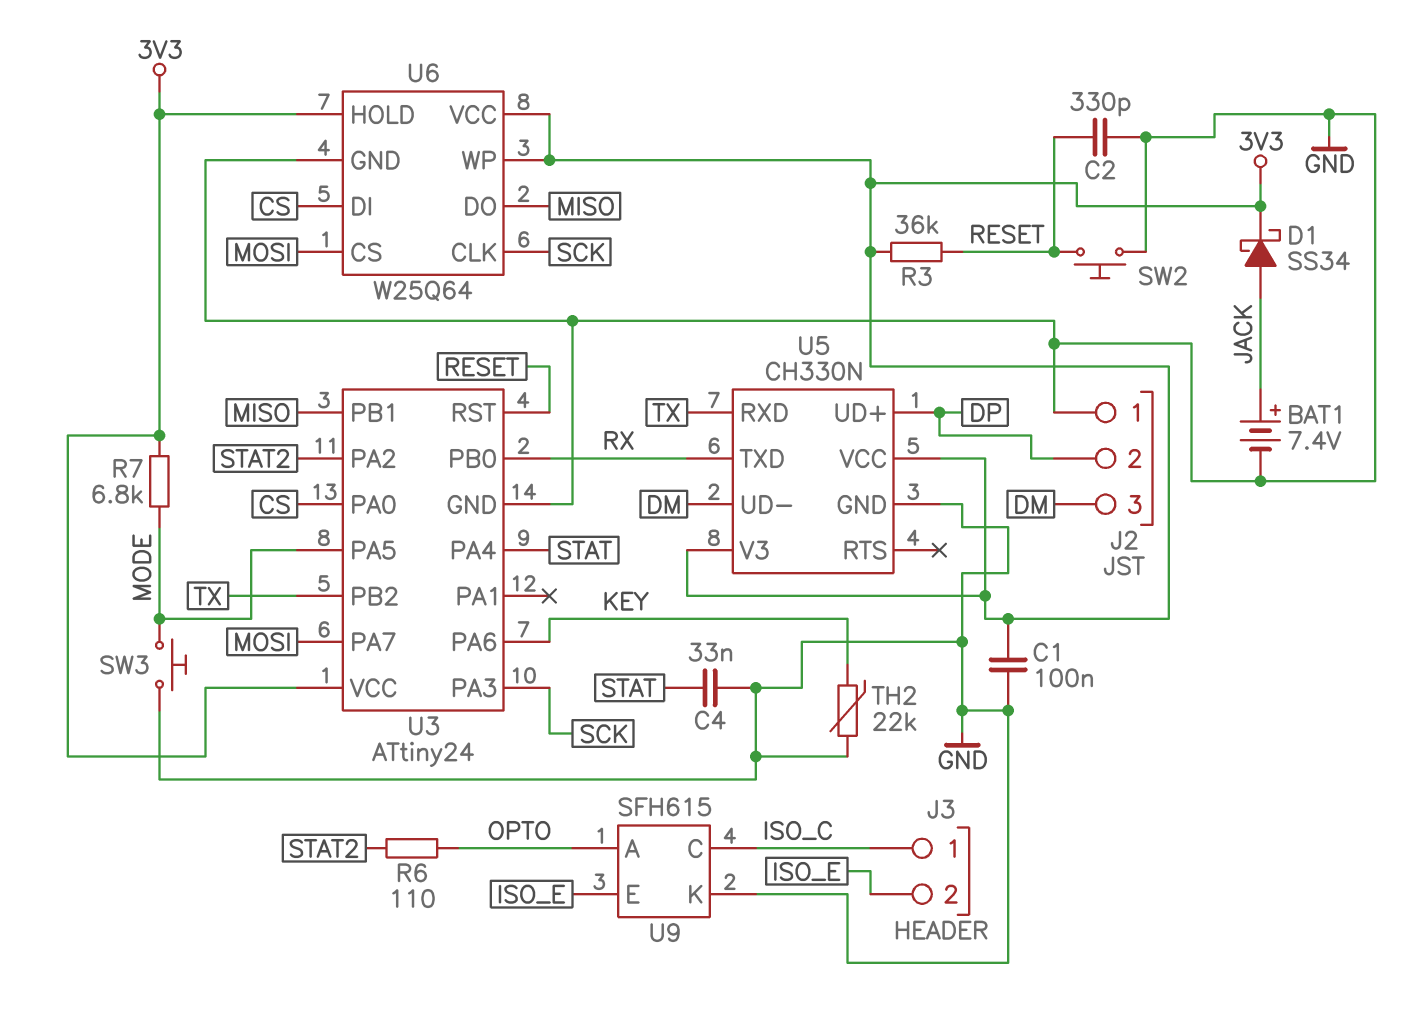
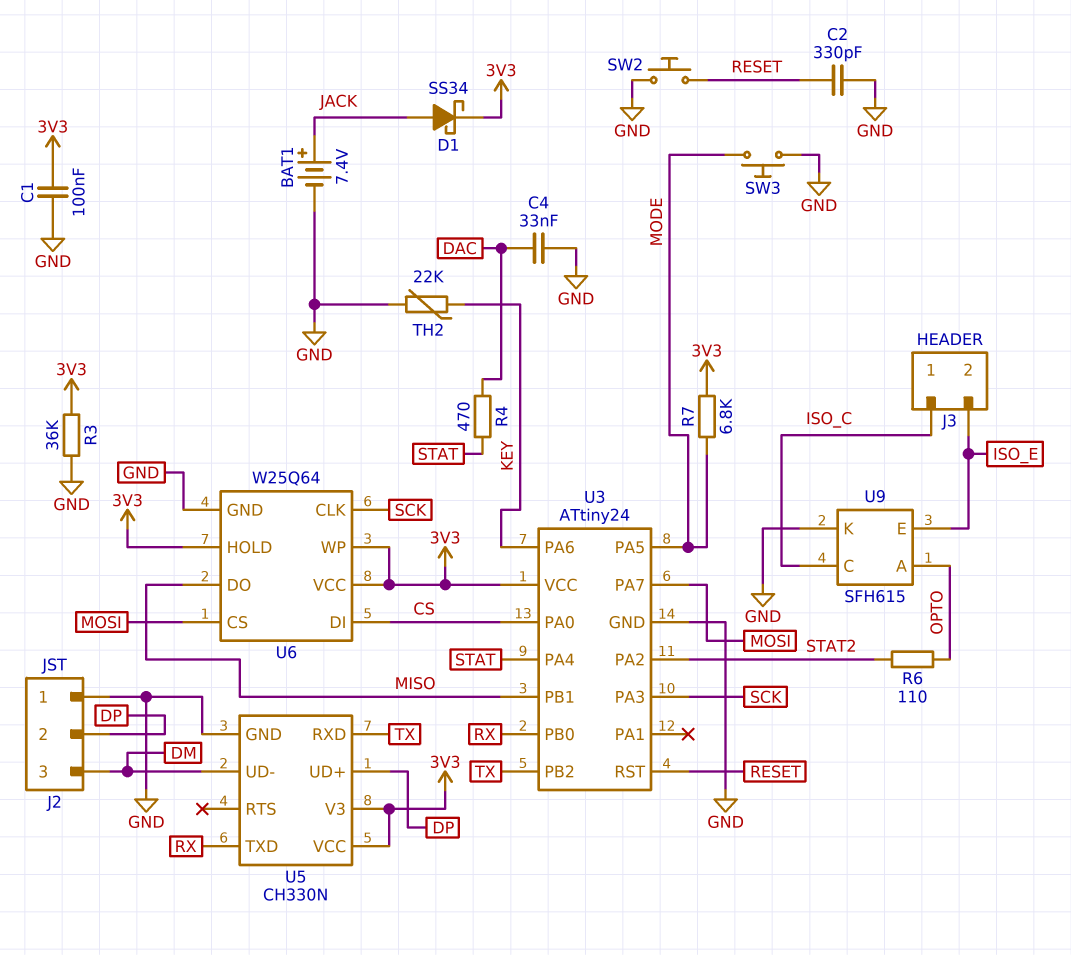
C4: 33nF (GND, STAT) -> 33nF (DAC, GND)
R3: 36k (3V3, RESET) -> 36k (3V3, GND)
R4: none -> 470 (DAC, STAT)

